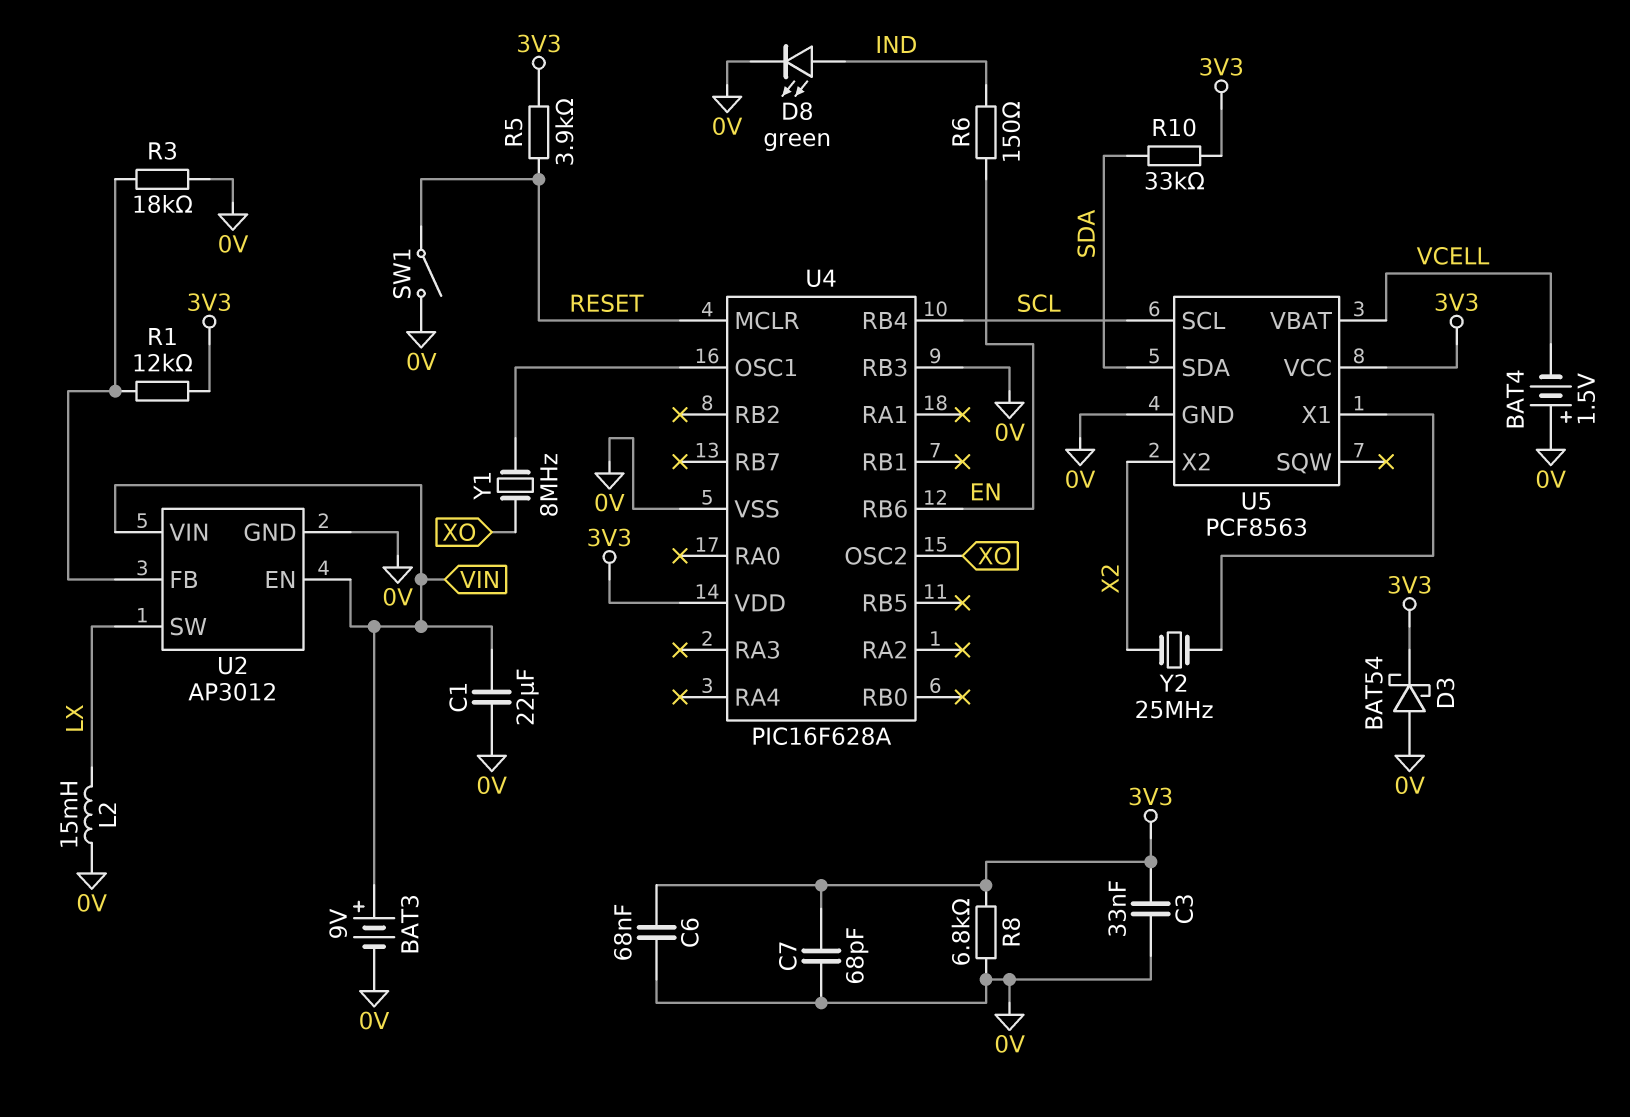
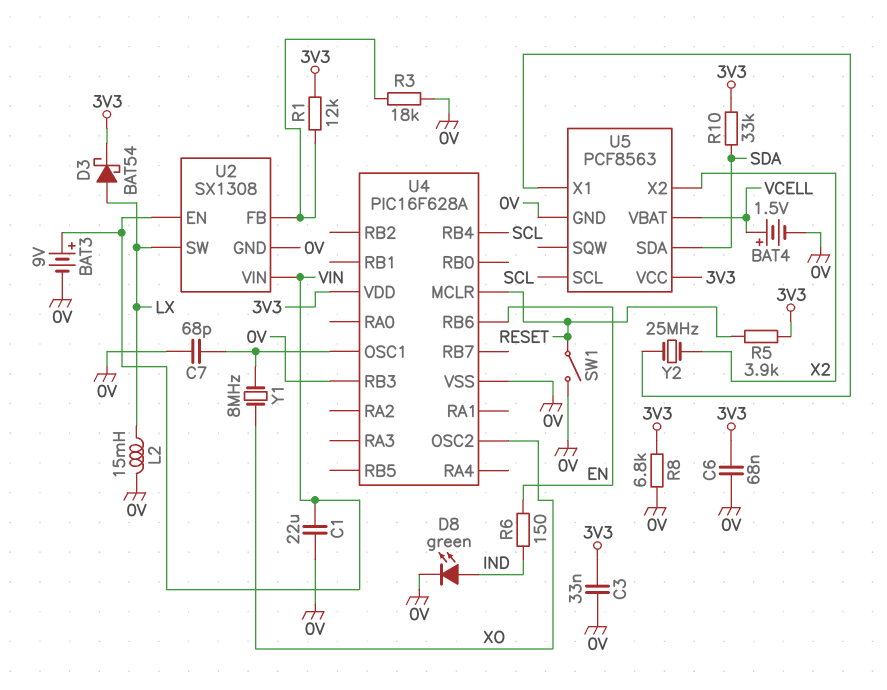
BAT4: 1.5V (plus 0V, minus VCELL) -> 1.5V (plus VCELL, minus 0V)
C7: 68pF (0V, 3V3) -> 68pF (0V, U4/OSC1)
D3: schottky BAT54 (A 0V, K 3V3) -> schottky BAT54 (A LX, K 3V3)
U2: AP3012 -> SX1308

